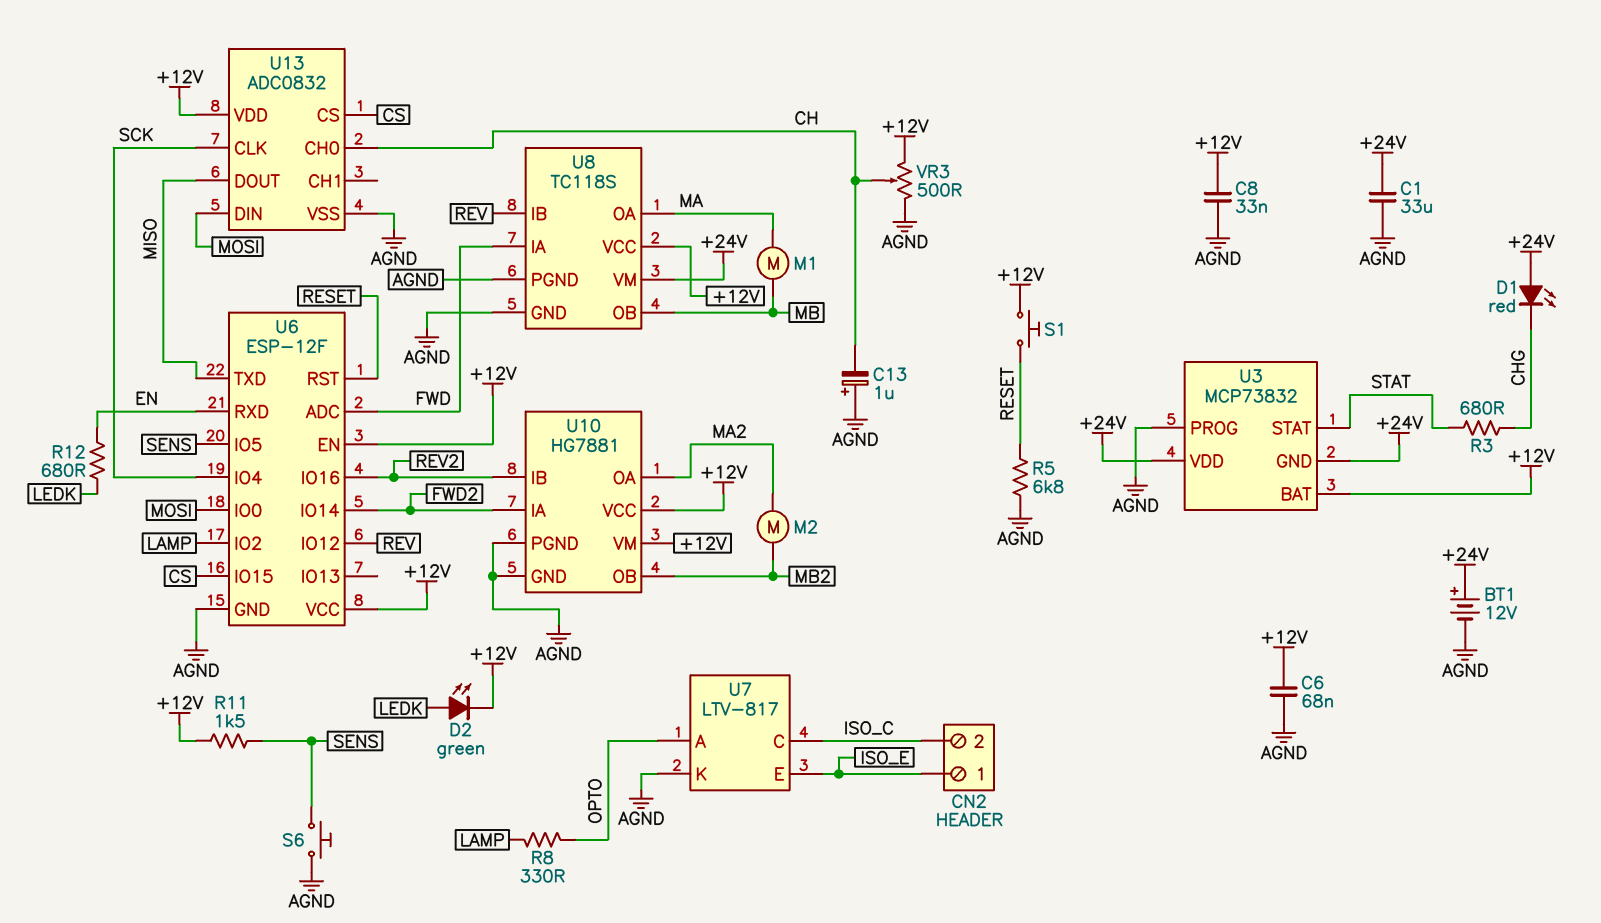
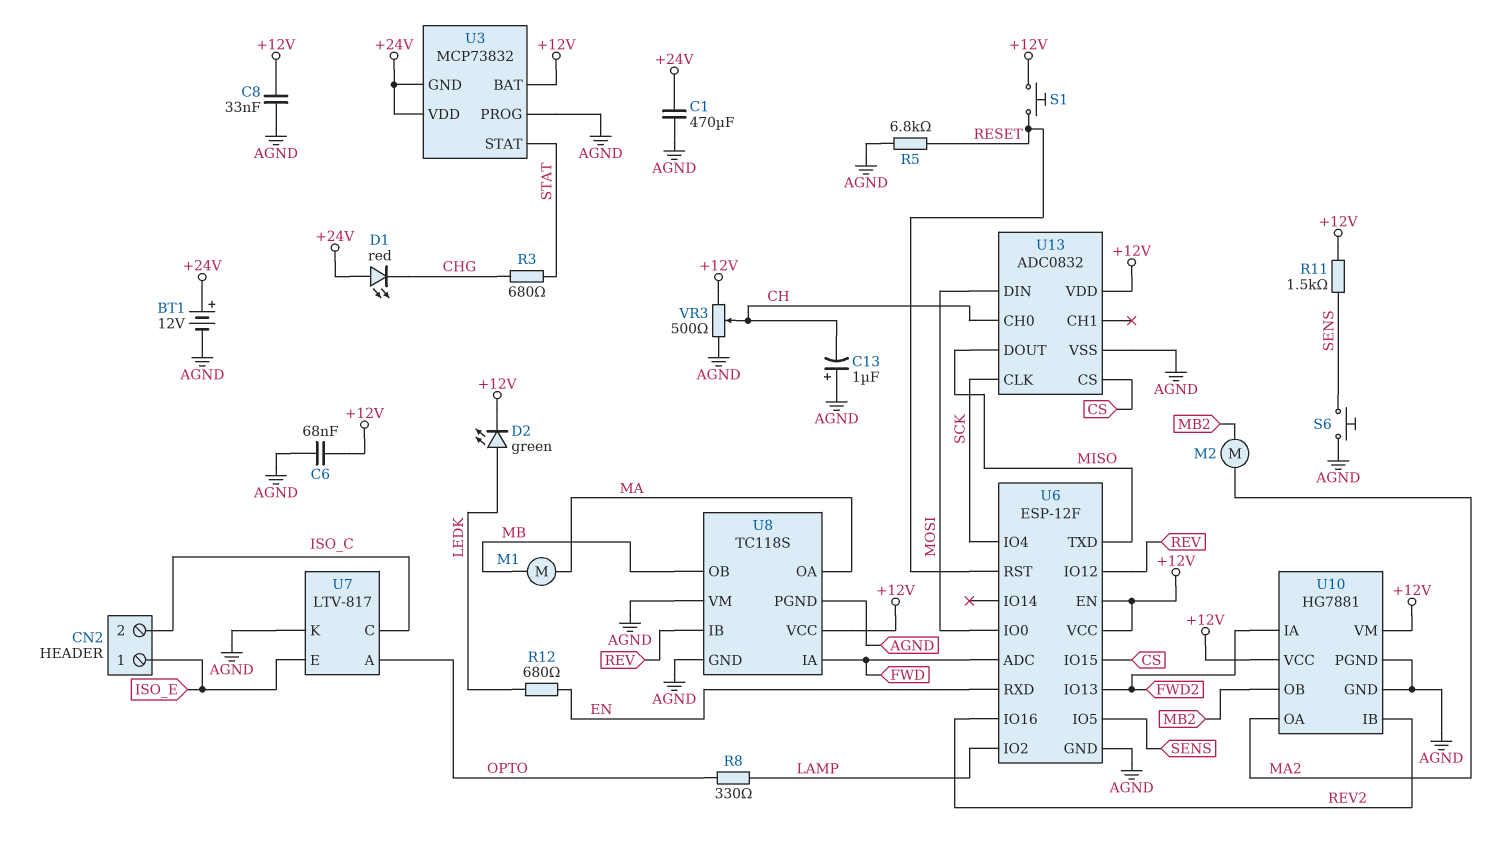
C1: 33uF (+24V, AGND) -> 470uF (+24V, AGND)
U6 pin IO13: none -> FWD2
U6 pin IO14: FWD2 -> none
U8 pin VM: +24V -> AGND

